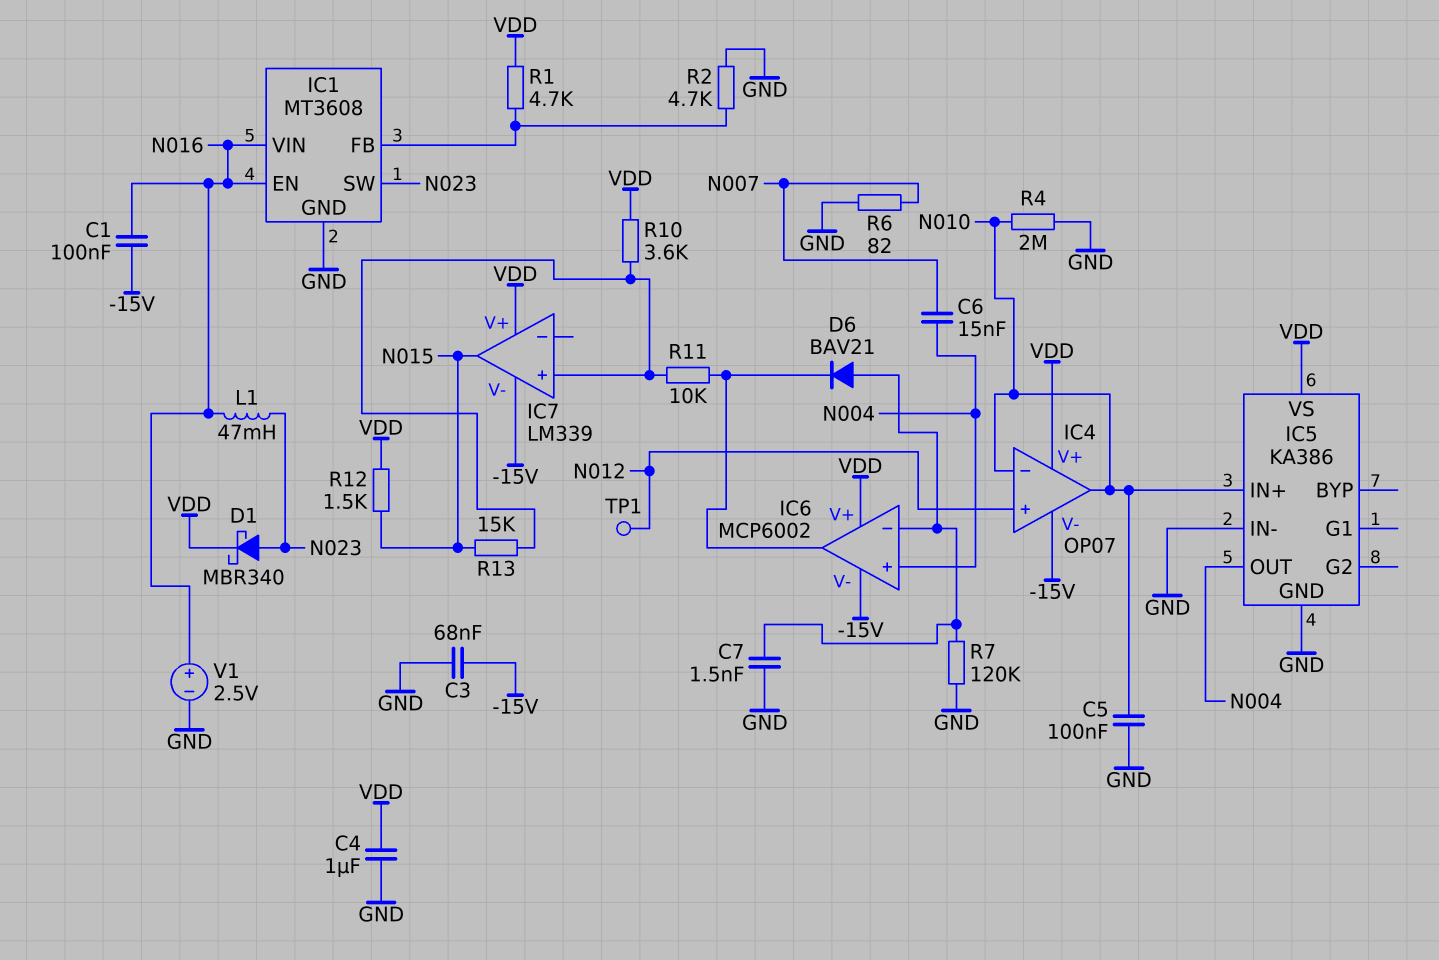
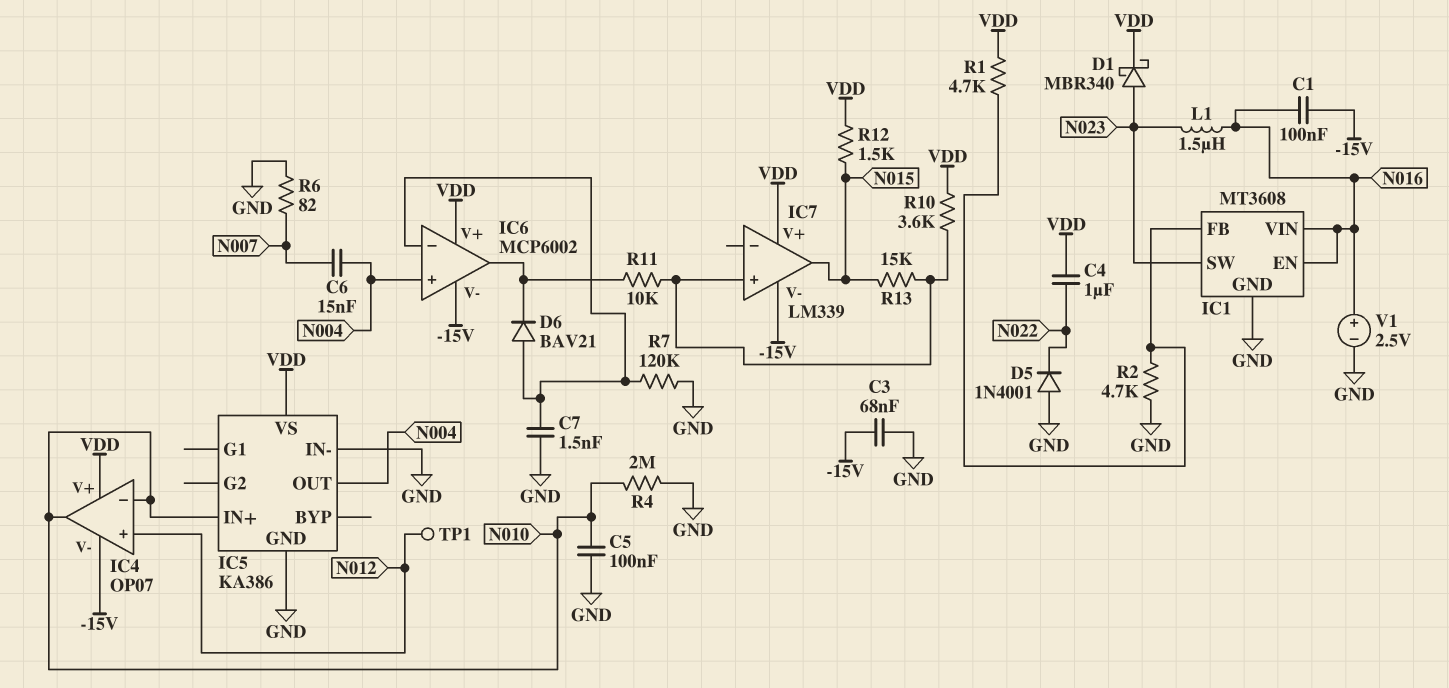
C4: 1uF (GND, VDD) -> 1uF (N022, VDD)
D5: none -> diode 1N4001 (A GND, K N022)
L1: 47mH (N016, N023) -> 1.5uH (N016, N023)

